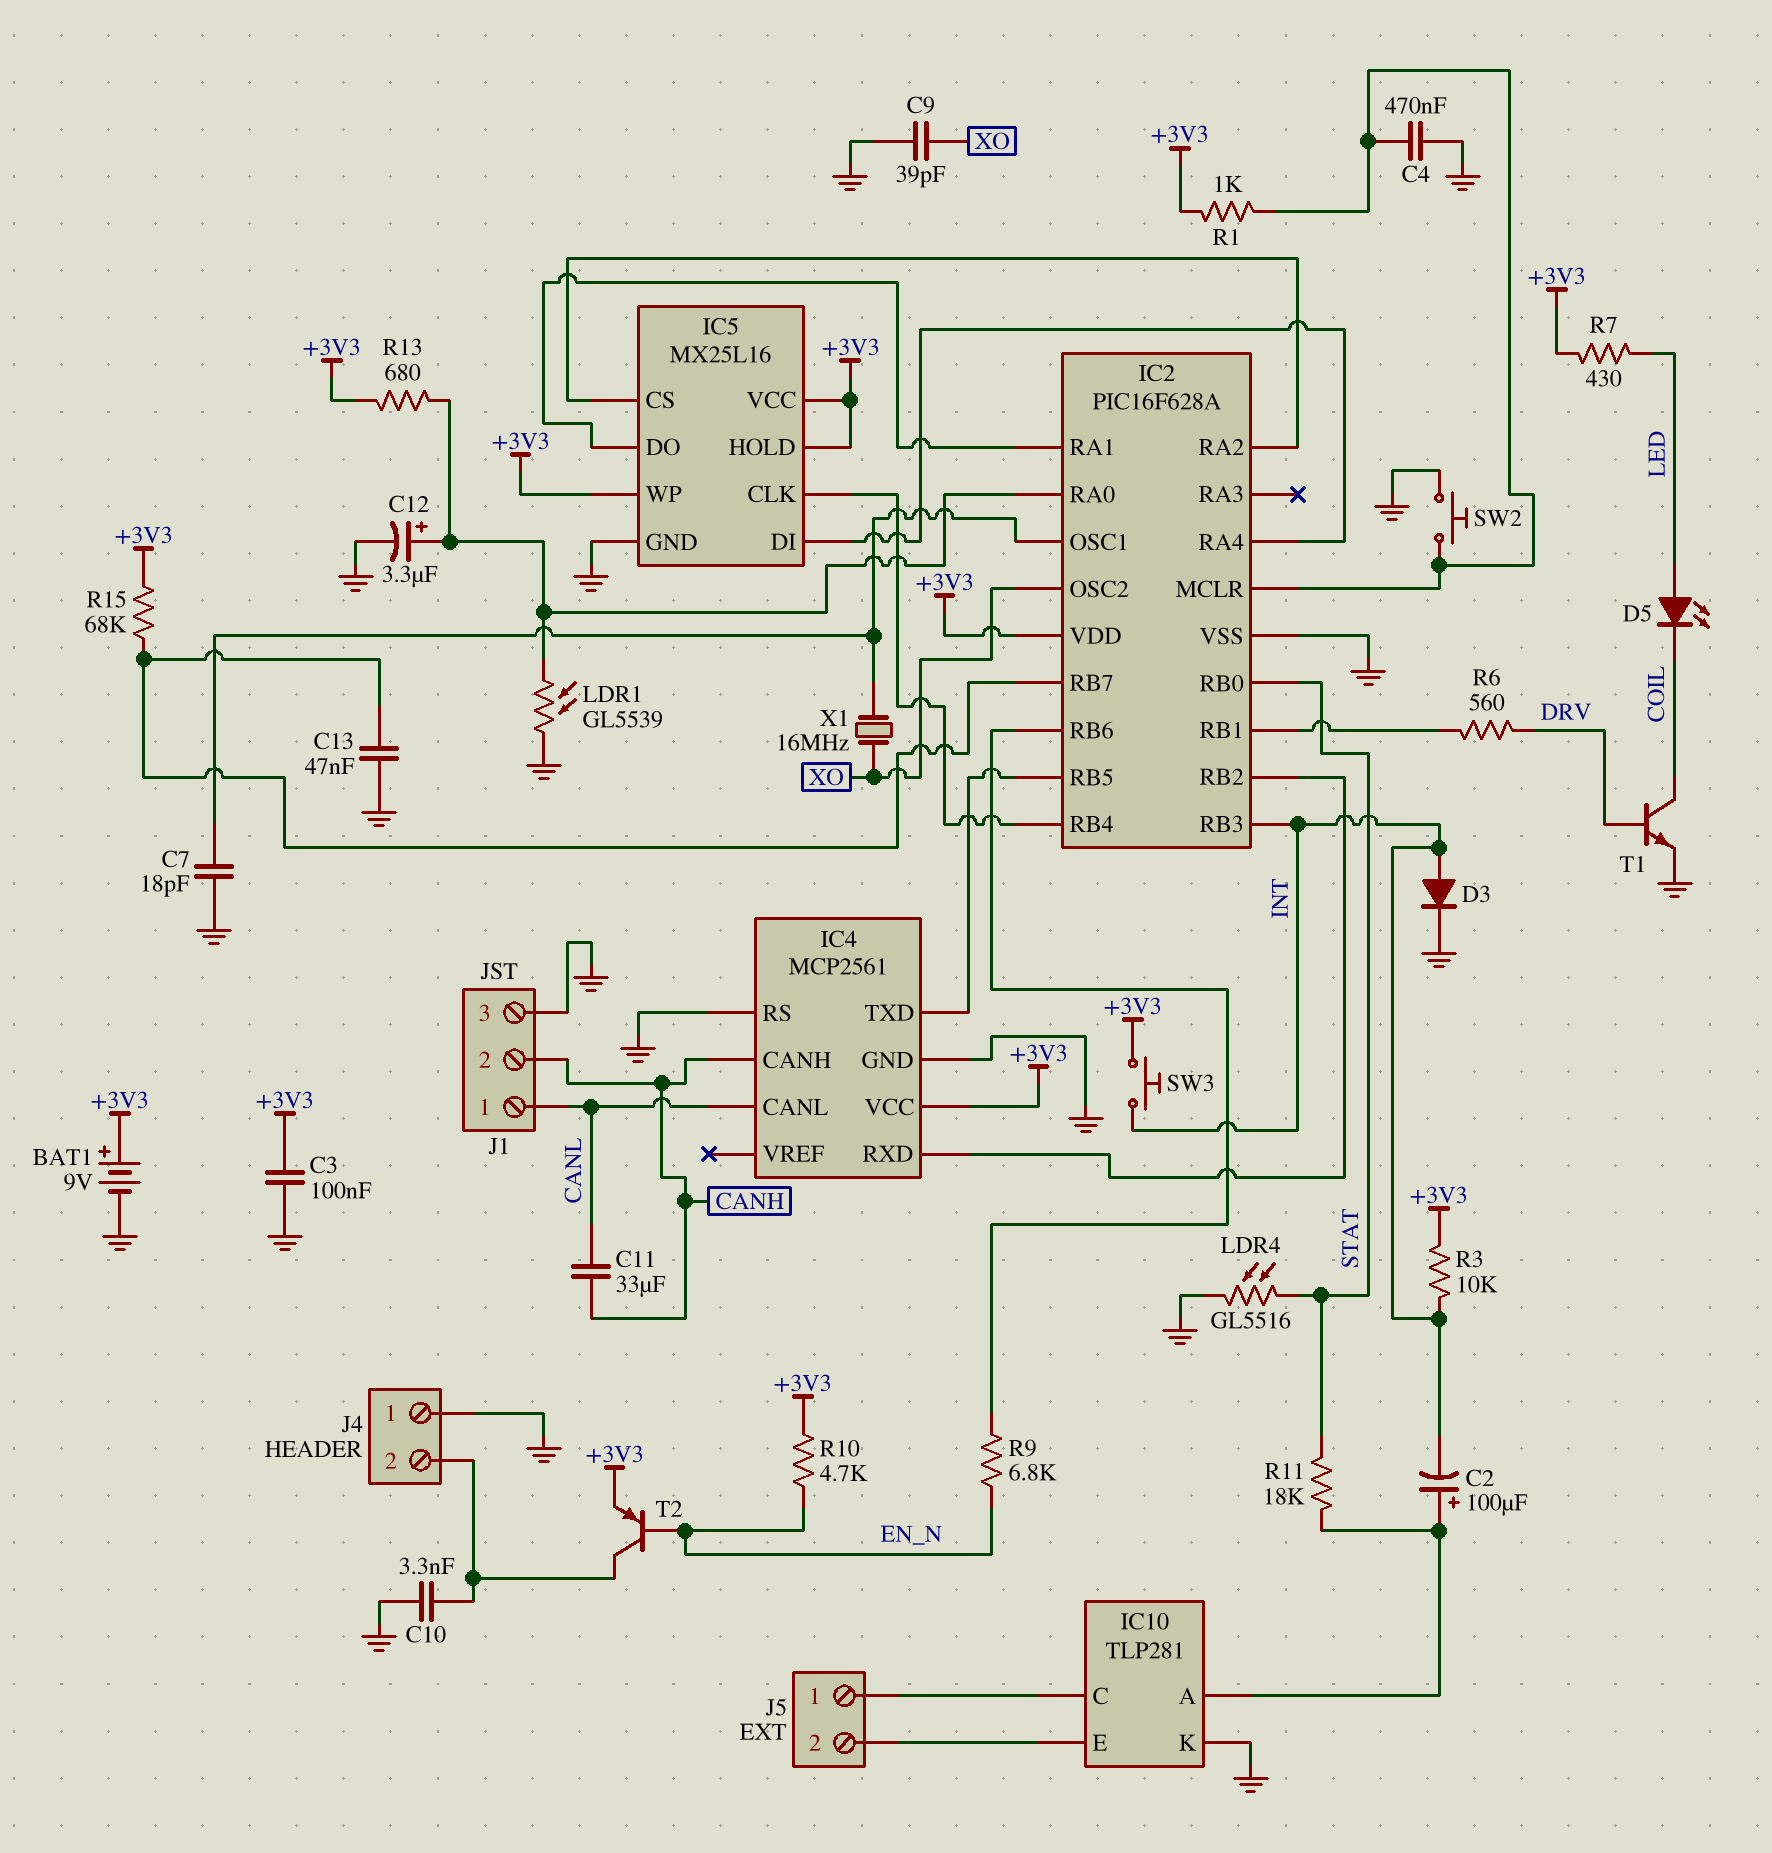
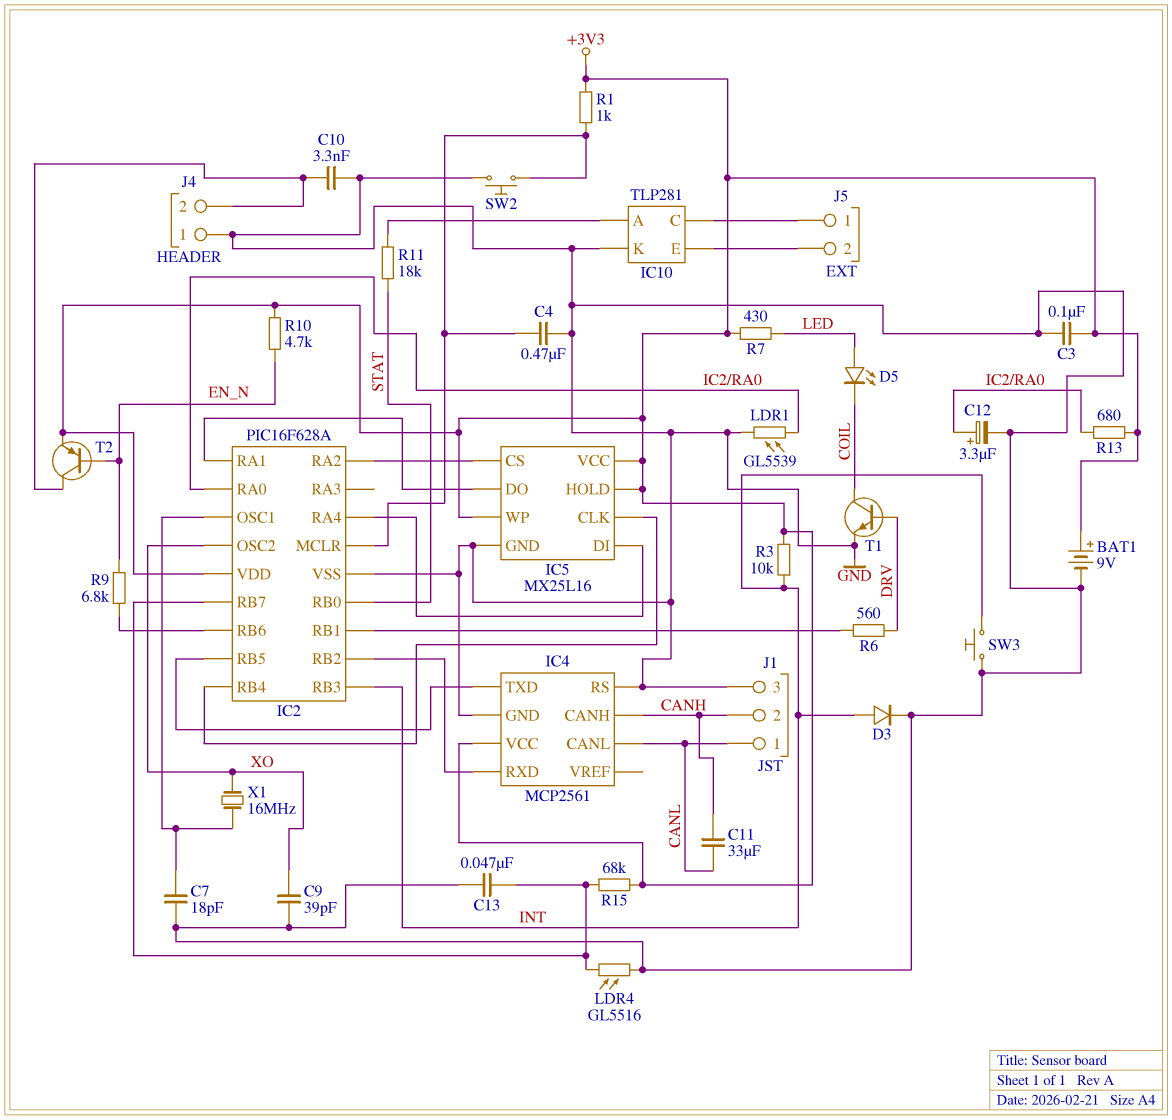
C2: 100uF (plus IC10/A, minus INT) -> none
LDR4: GL5516 (GND, STAT) -> GL5516 (GND, IC2/RB7)
SW3: button (+3V3, INT) -> button (GND, INT)

